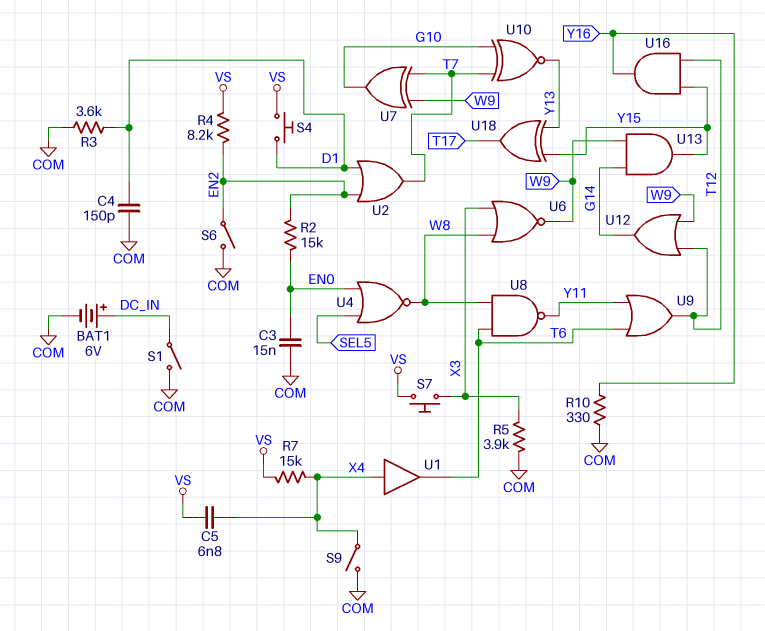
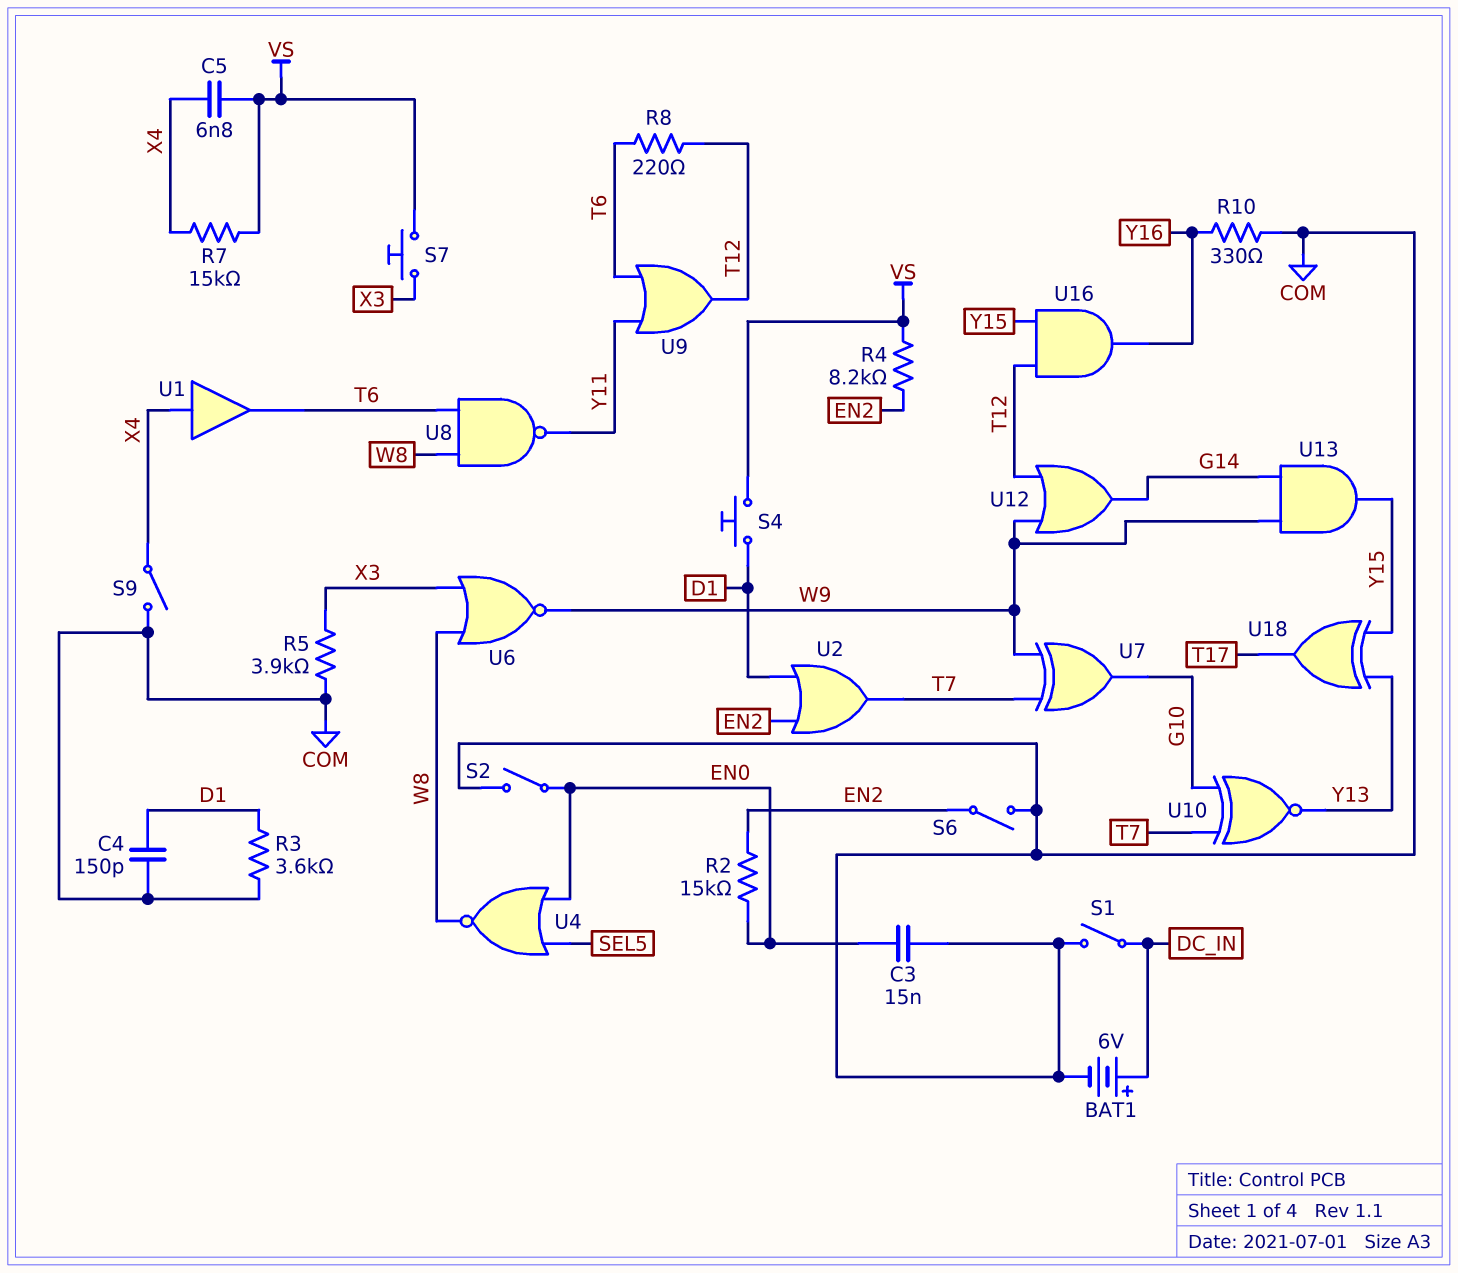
R8: none -> 220 (T6, T12)
S2: none -> switch (COM, EN0)

